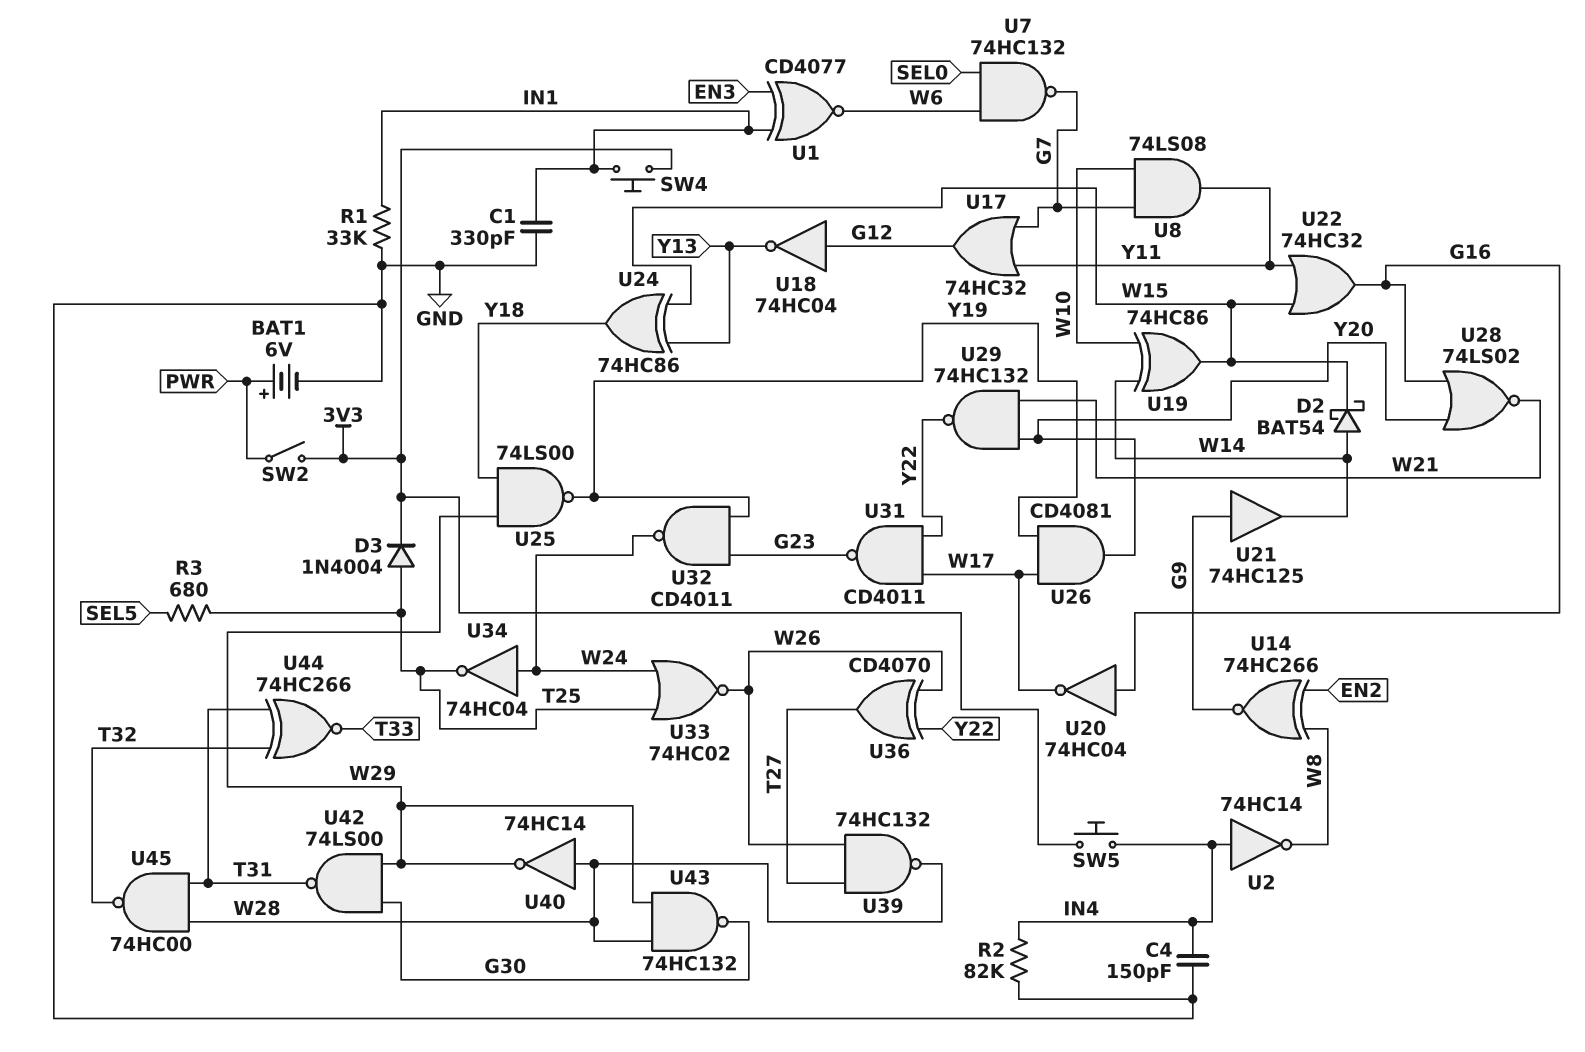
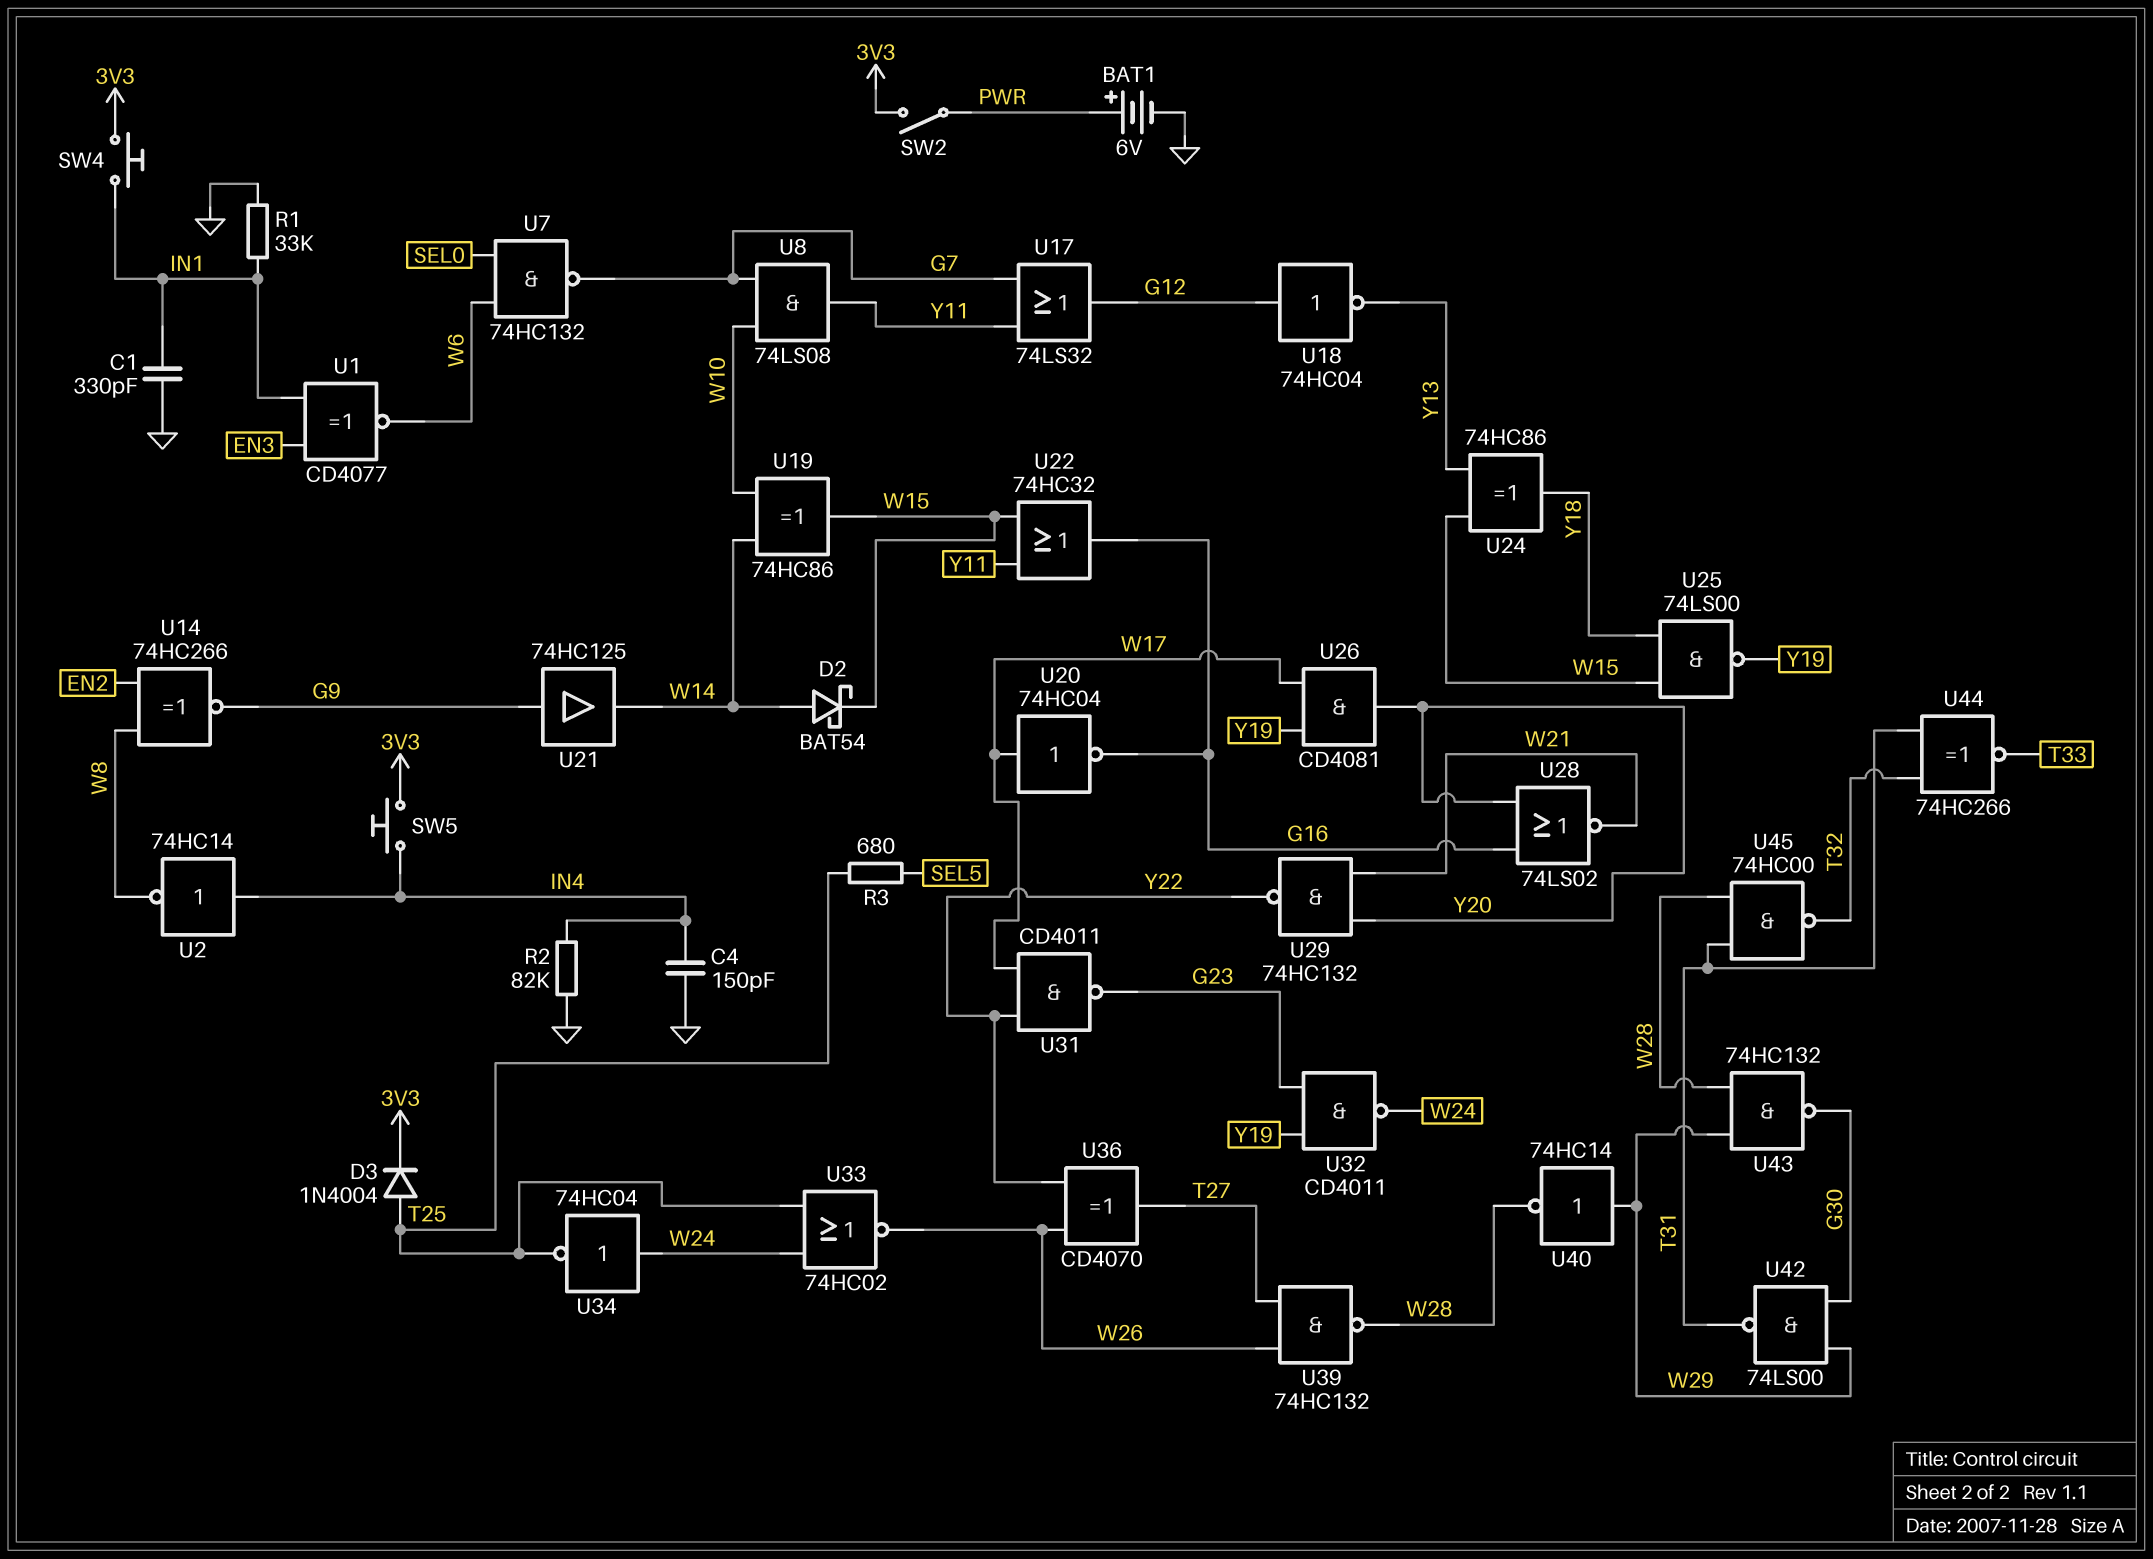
U17: OR 74HC32 (in G7, in Y11, out G12) -> OR 74LS32 (in G7, in Y11, out G12)
U20: NOT 74HC04 (in G16, out W17) -> NOT 74HC04 (in W17, out G16)
U25: NAND 74LS00 (in W29, in Y18, out Y19) -> NAND 74LS00 (in W15, in Y18, out Y19)
U40: NOT 74HC14 (in W28, out W29) -> NOT 74HC14 (in W29, out W28)

